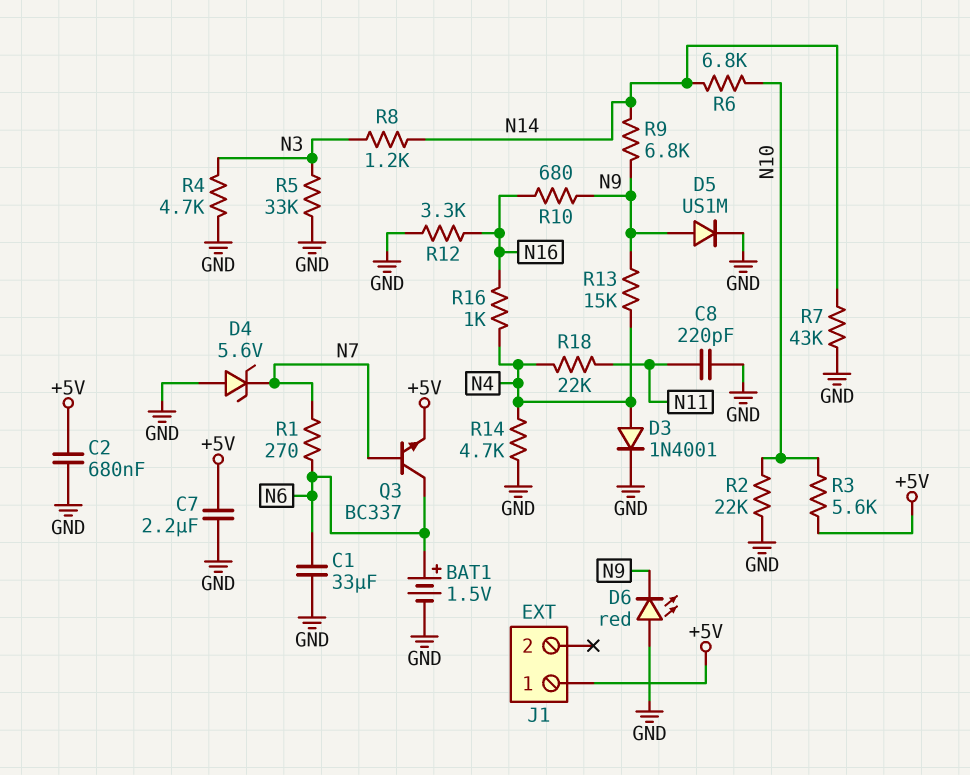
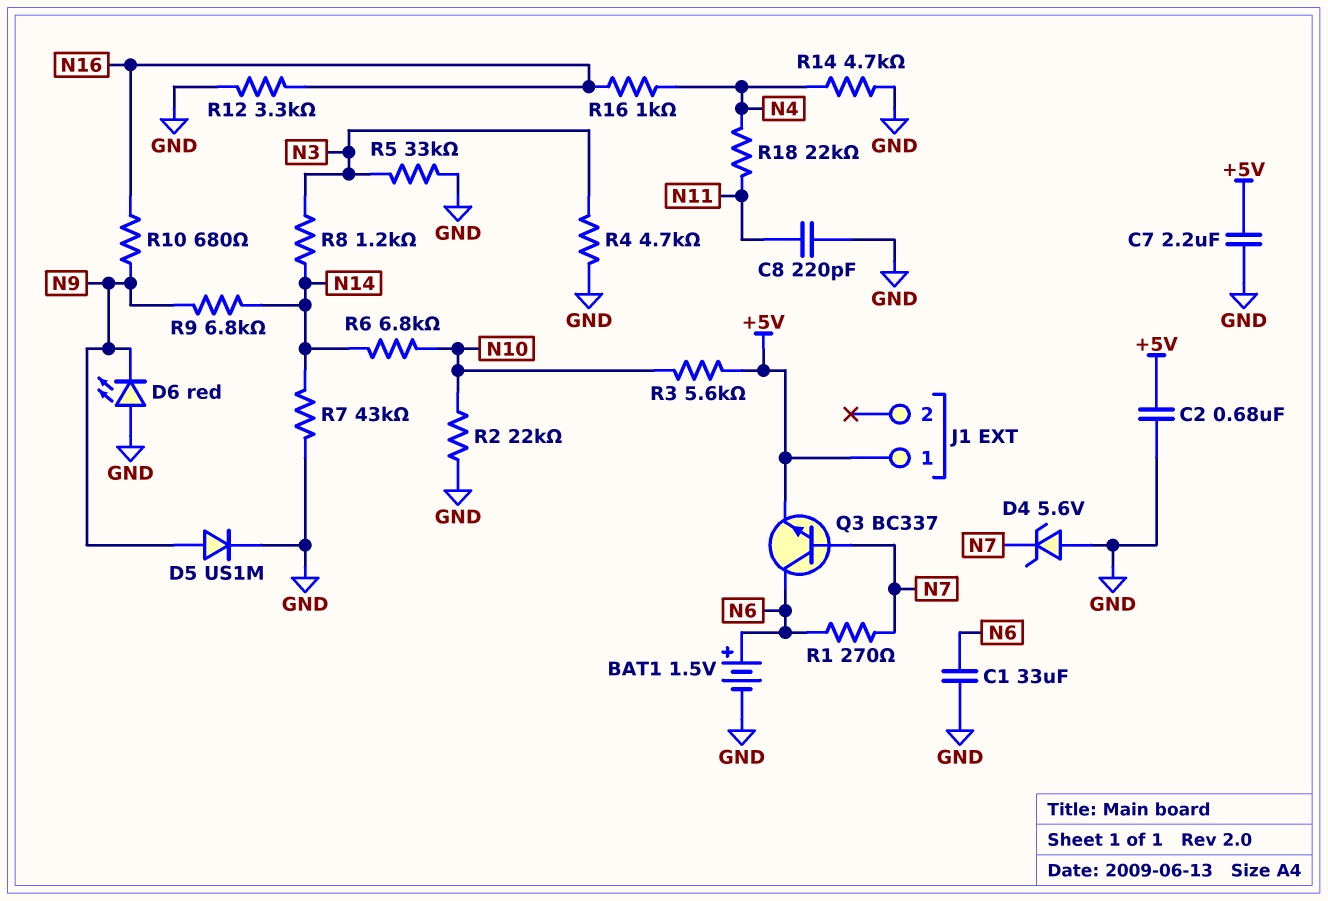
D3: diode 1N4001 (A N4, K GND) -> none
R13: 15k (N4, N9) -> none

